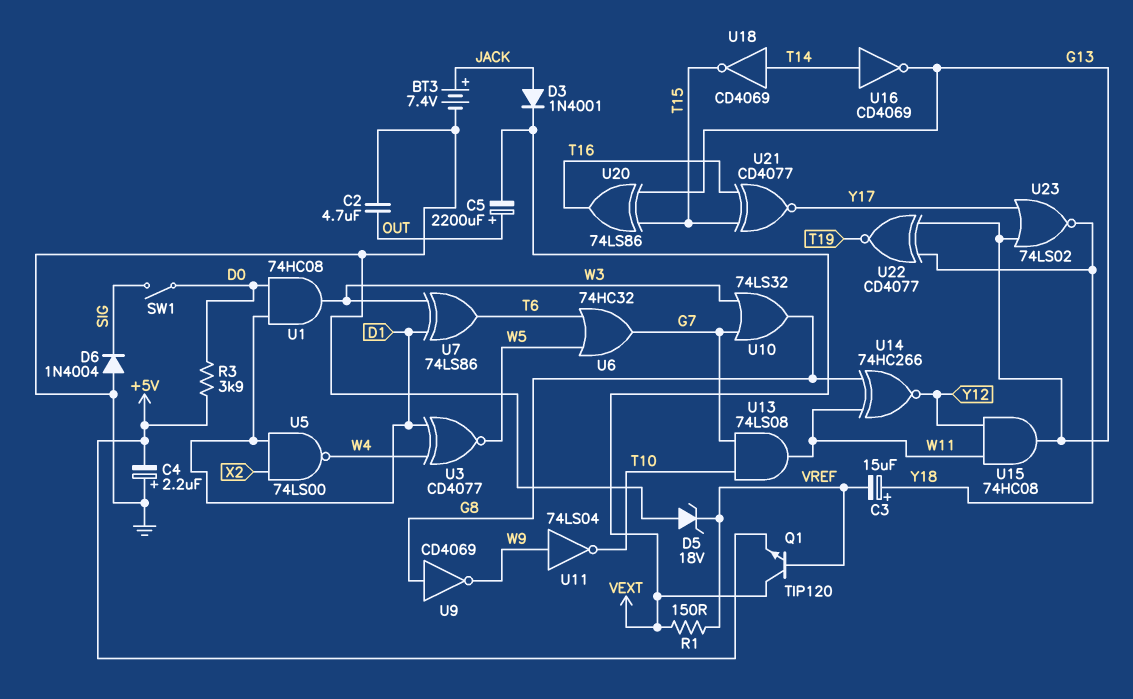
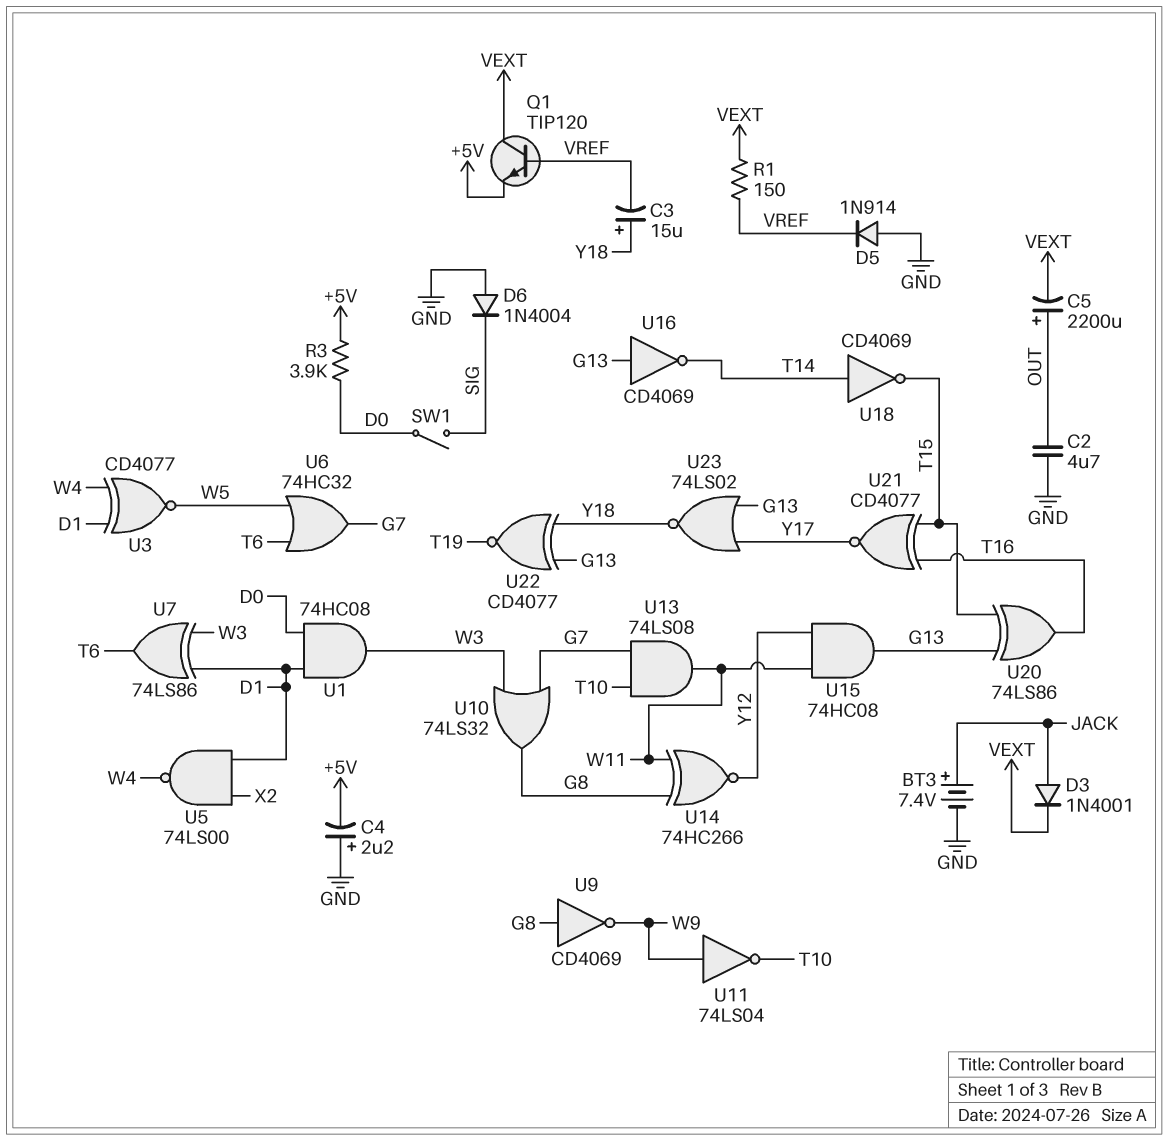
D5: zener 18V (A GND, K VREF) -> diode 1N914 (A GND, K VREF)
U16: NOT CD4069 (in T14, out G13) -> NOT CD4069 (in G13, out T14)

